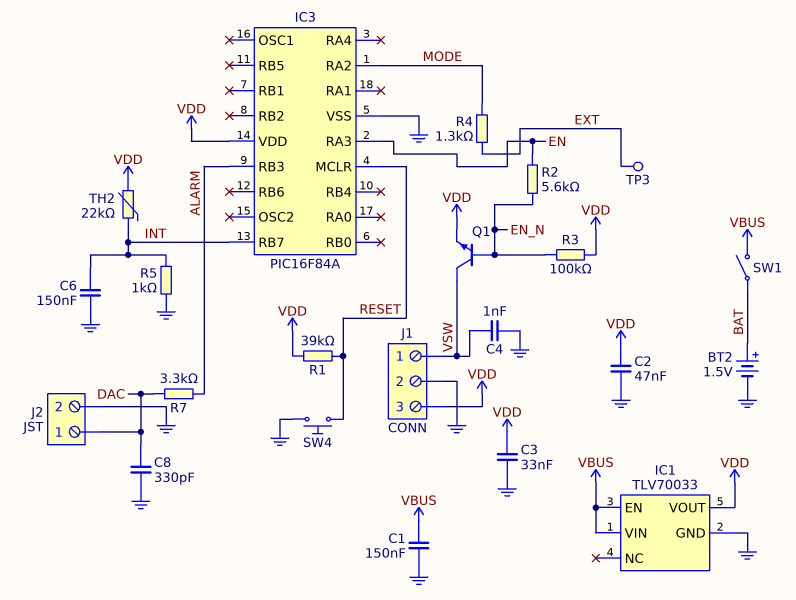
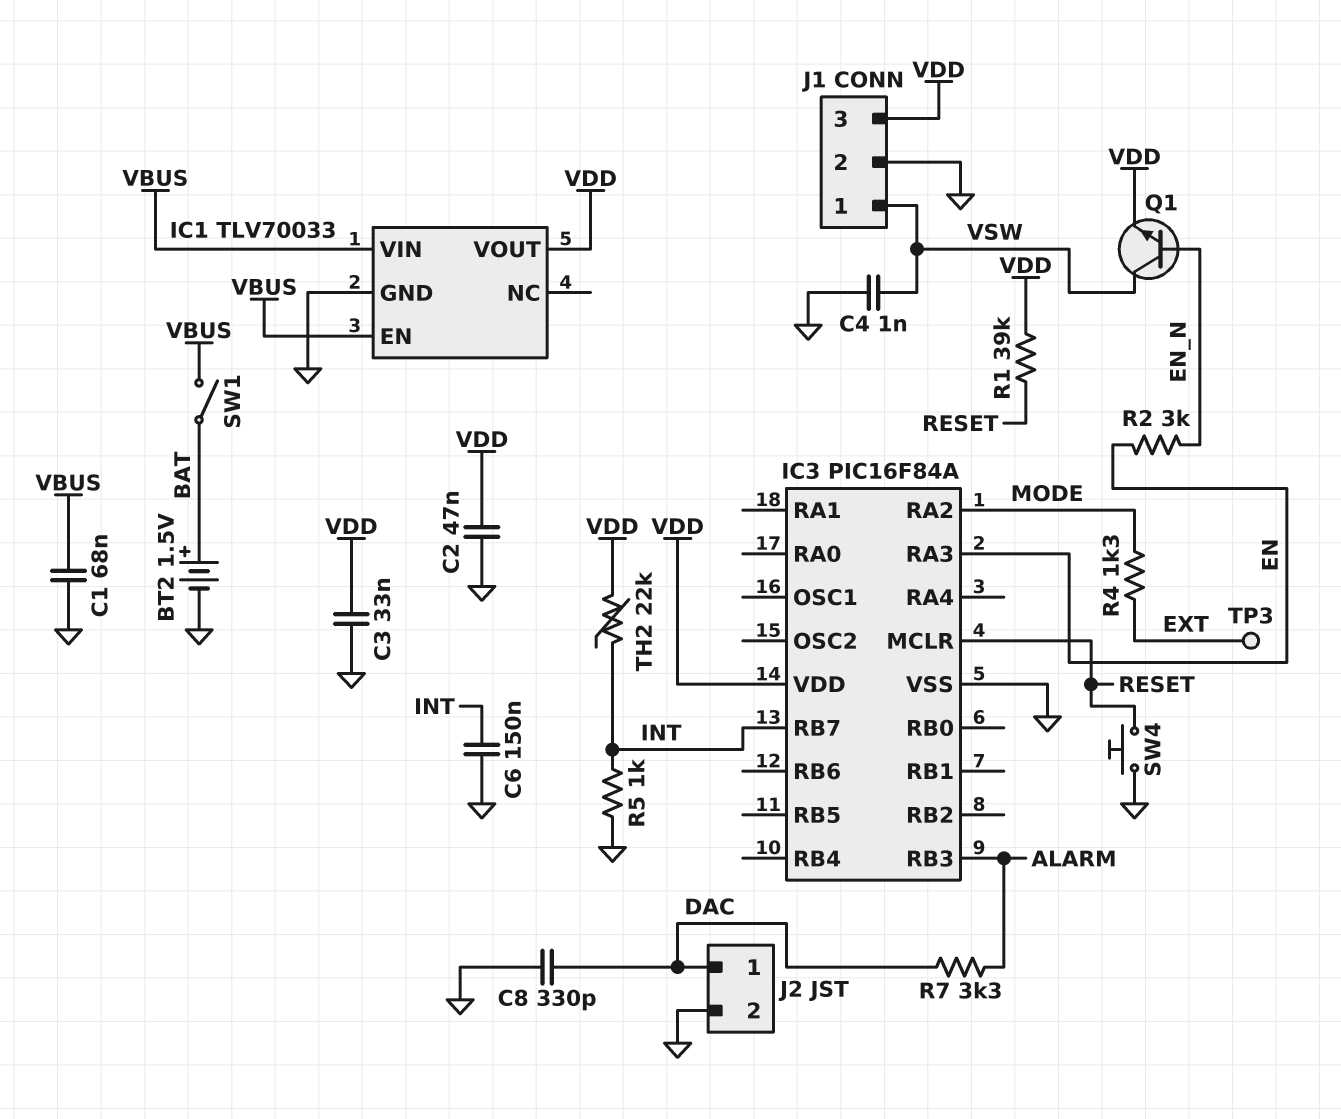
C1: 150nF (GND, VBUS) -> 68nF (GND, VBUS)
R2: 5.6k (EN, EN_N) -> 3k (EN, EN_N)
R3: 100k (EN_N, VDD) -> none

